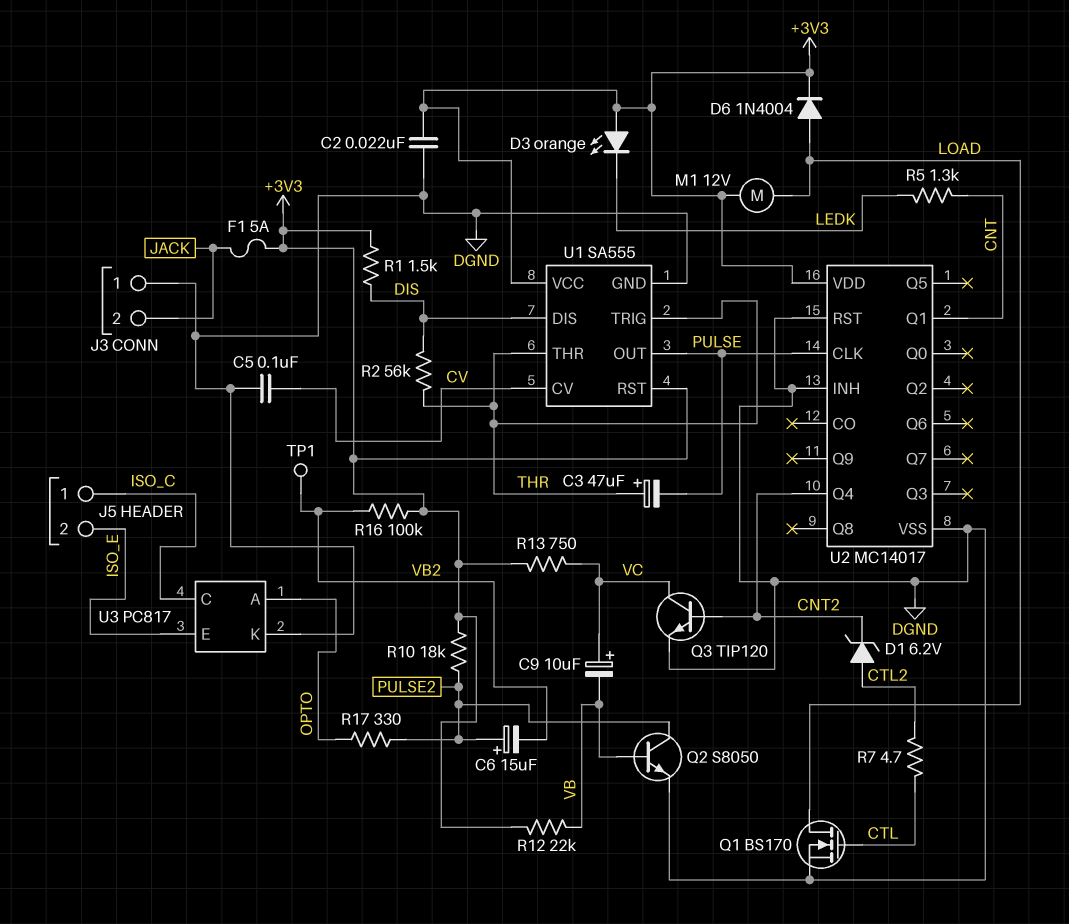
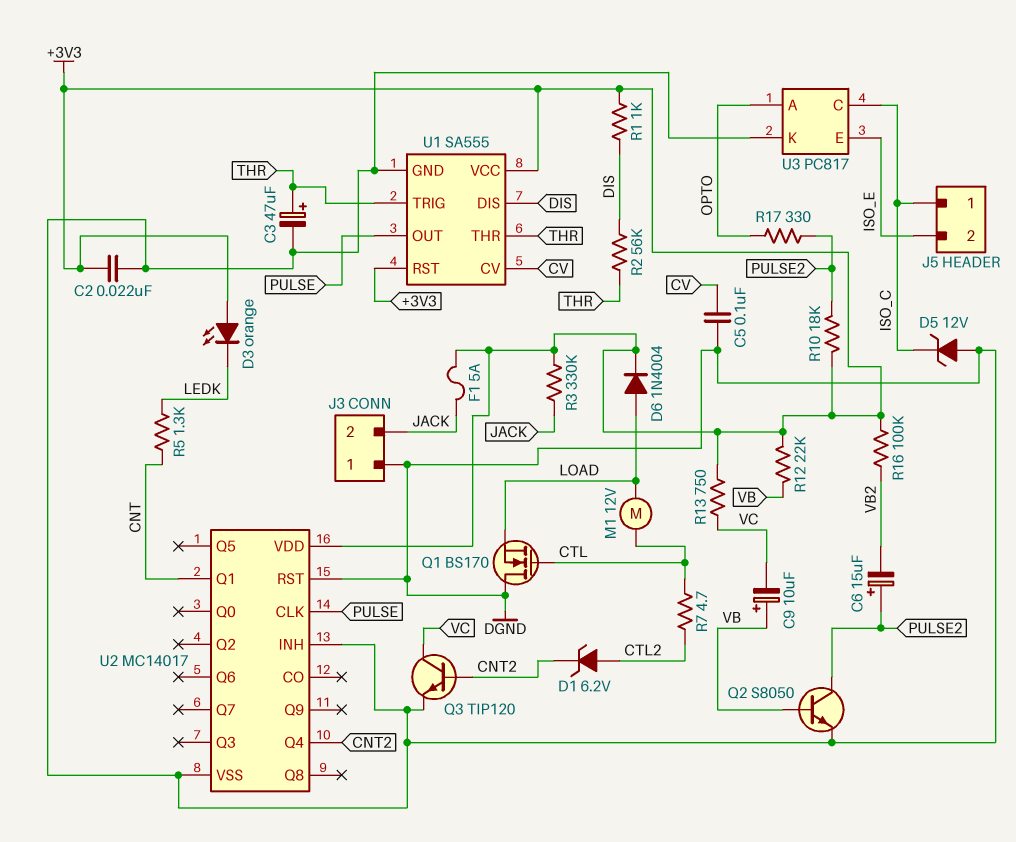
C3: 47uF (plus THR, minus PULSE) -> 47uF (plus THR, minus DGND)
C9: 10uF (plus VC, minus VB) -> 10uF (plus VB, minus VC)
D5: none -> zener 12V (A DGND, K ISO_C)
M1: motor 12V (+3V3, LOAD) -> motor 12V (CTL, LOAD)
Q1: NMOS BS170 (G CTL, D LOAD, S DGND) -> NMOS BS170 (G CTL, D DGND, S LOAD)
R1: 1.5k (+3V3, DIS) -> 1k (+3V3, DIS)
R3: none -> 330k (+3V3, JACK)
TP1: test point (VB2) -> none

